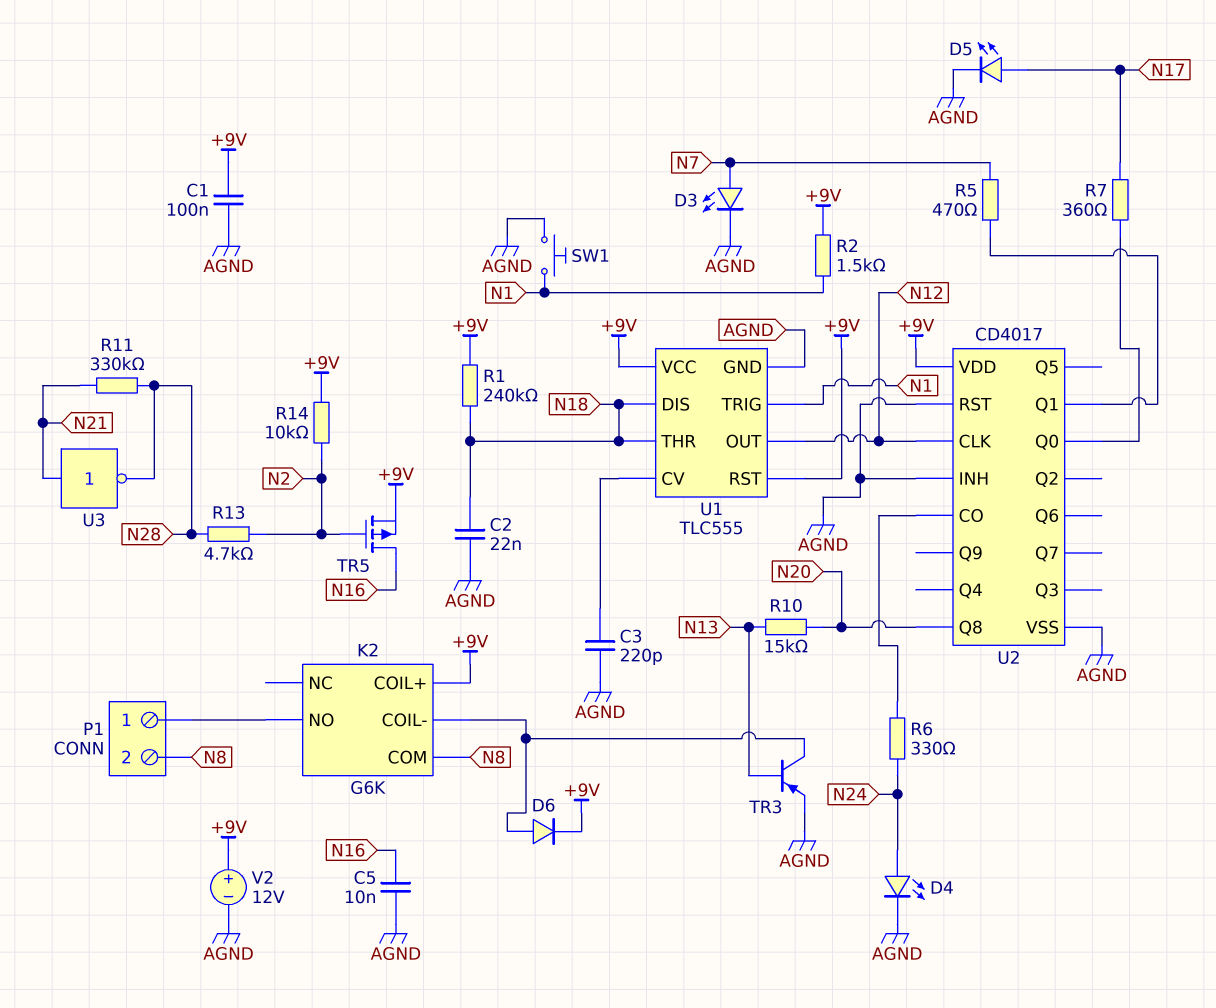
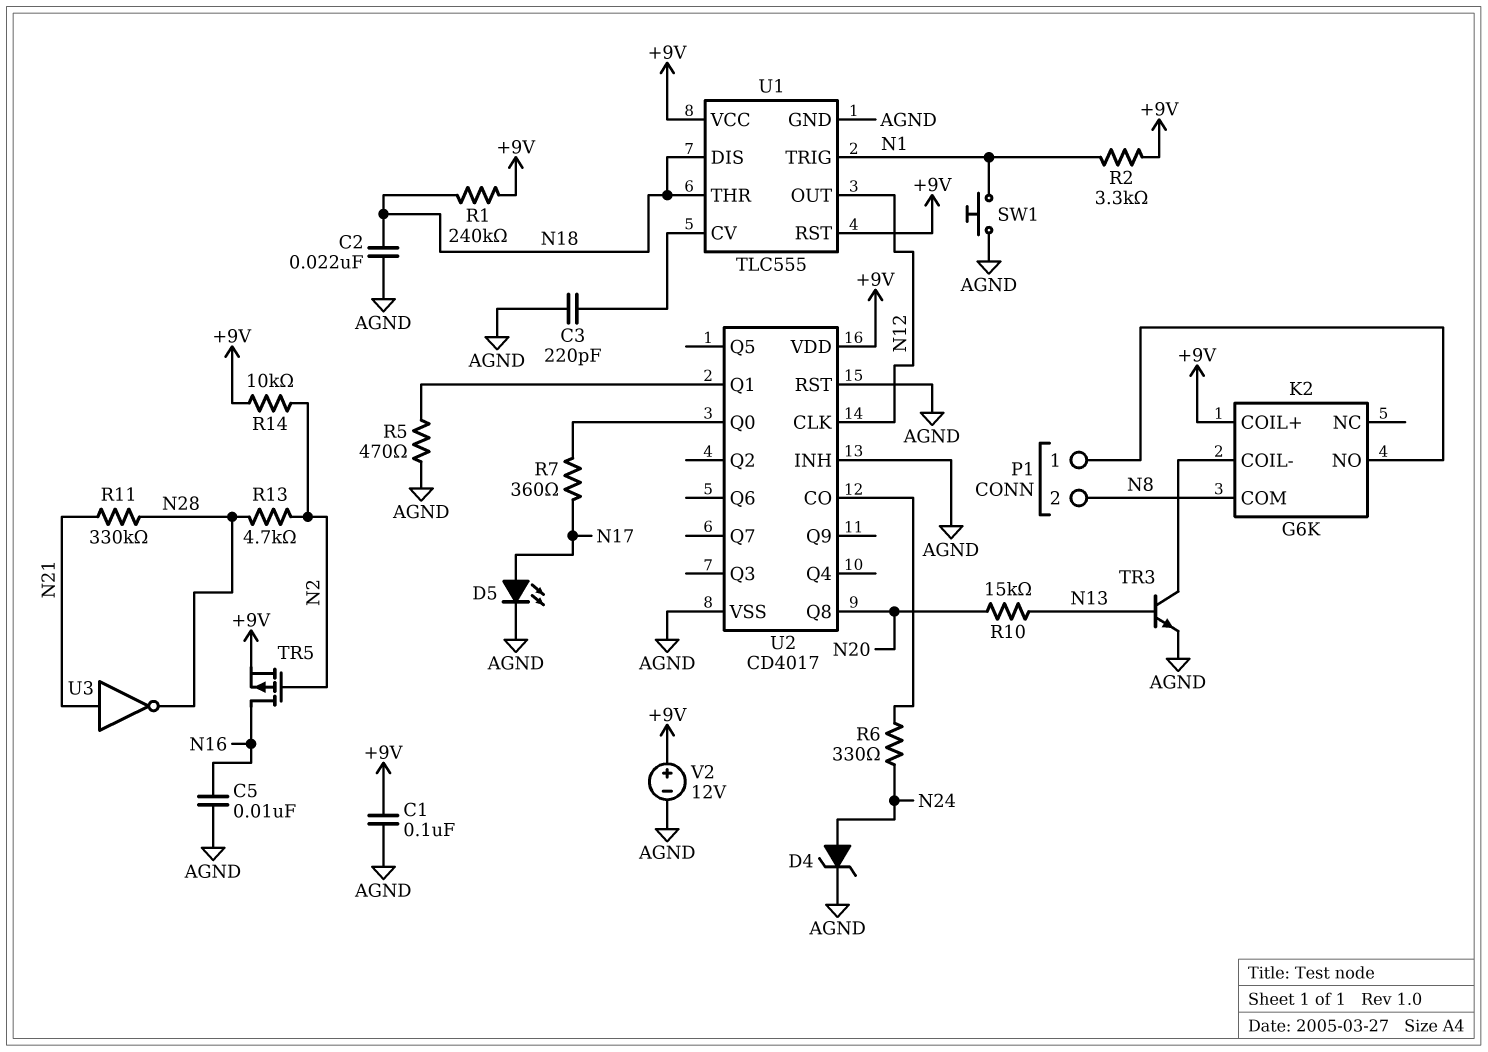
D3: LED (A N7, K AGND) -> none
D4: LED (A N24, K AGND) -> zener (A N24, K AGND)
D6: diode (A K2/COIL-, K +9V) -> none
R2: 1.5k (+9V, N1) -> 3.3k (+9V, N1)
R5: 470 (N7, U2/Q1) -> 470 (AGND, U2/Q1)
TR3: PNP (B N13, C K2/COIL-, E AGND) -> NPN (B N13, C K2/COIL-, E AGND)

